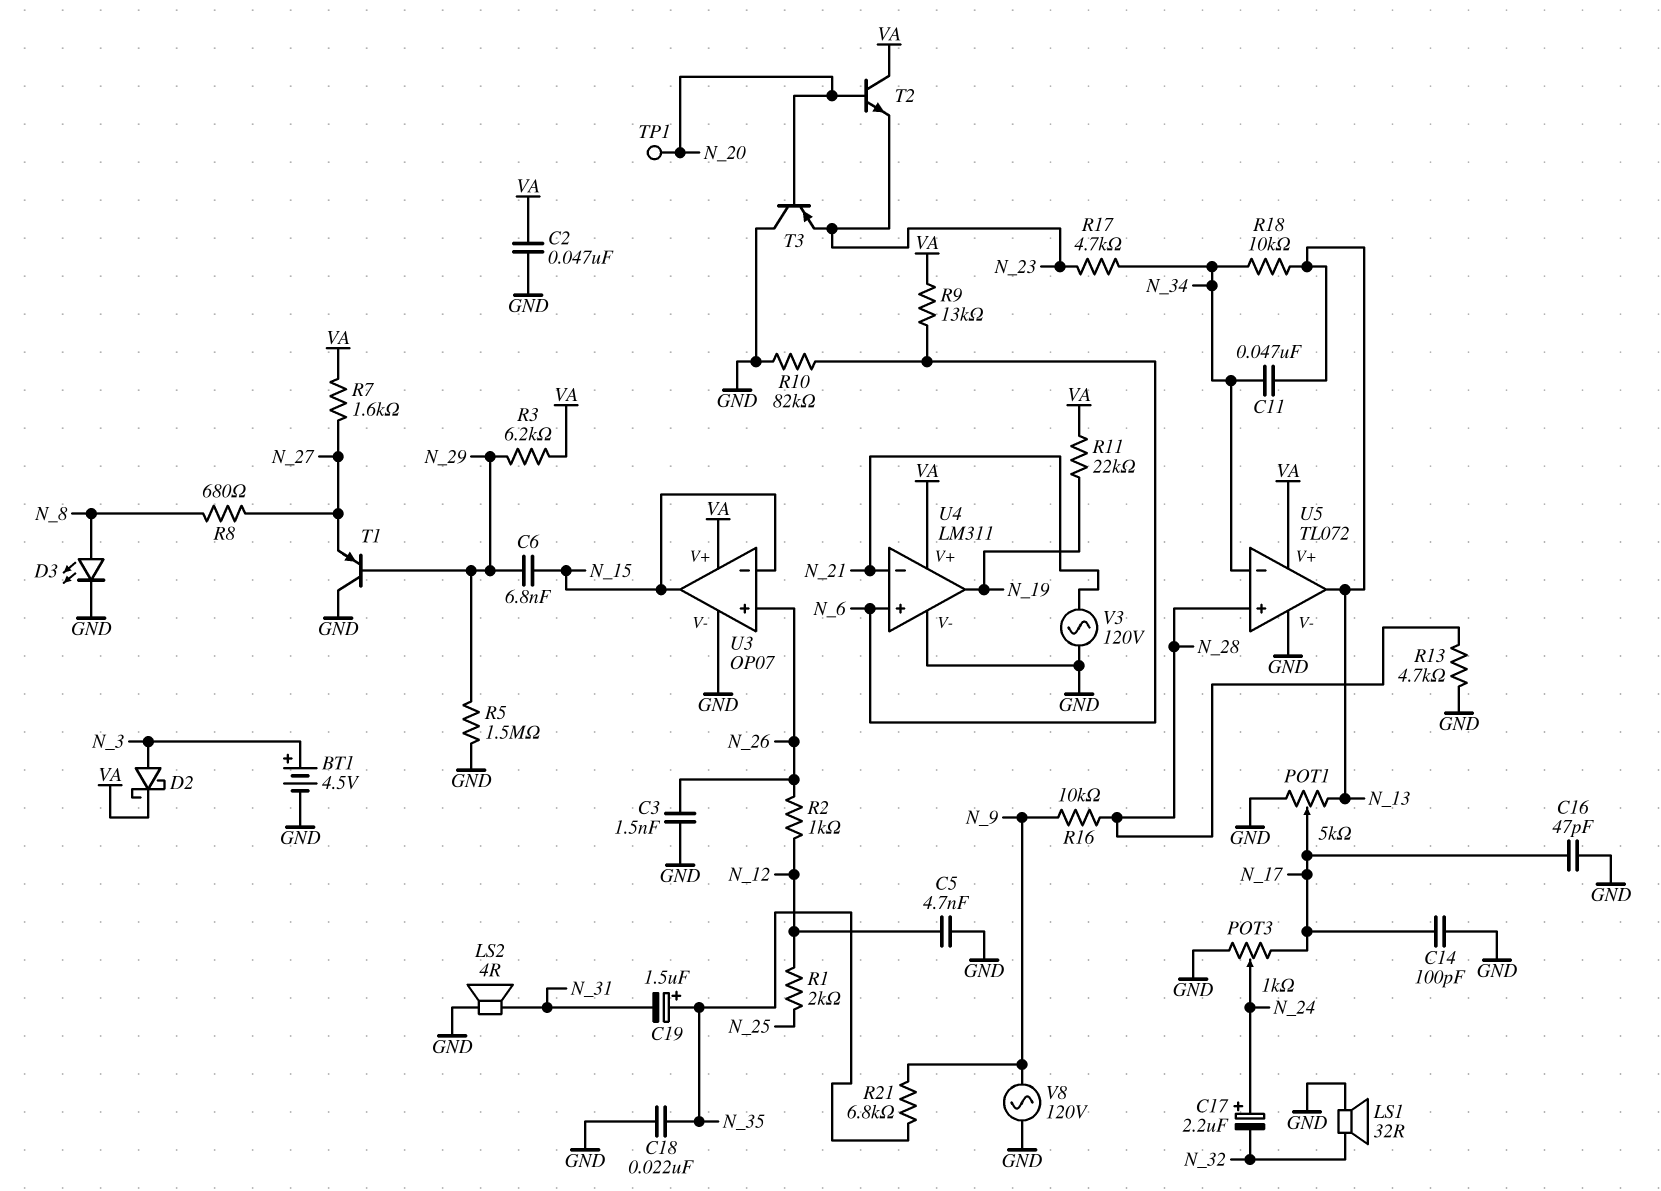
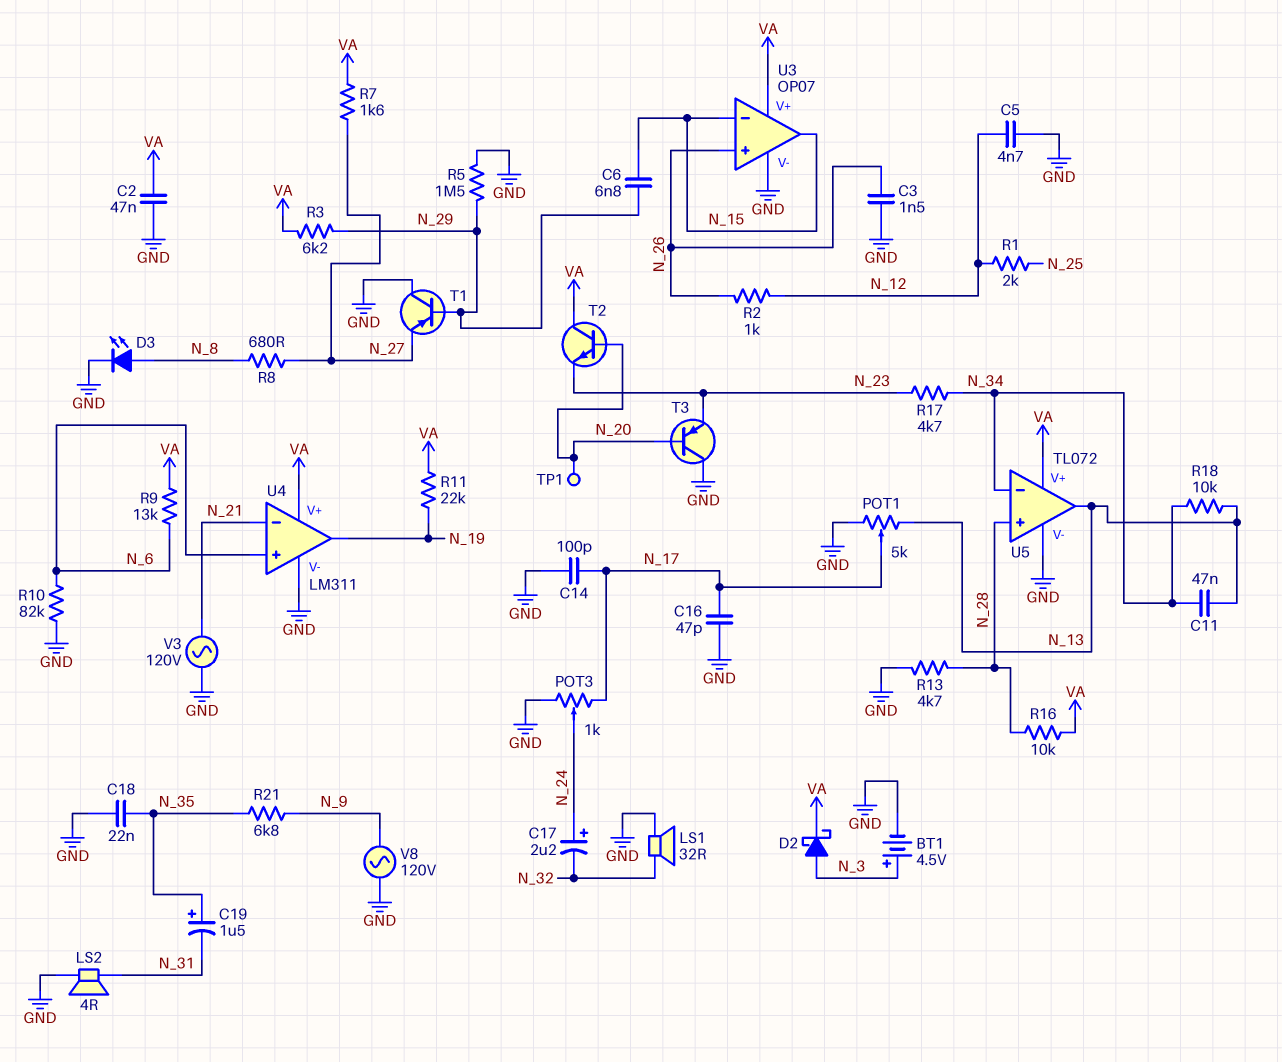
R16: 10k (N_9, N_28) -> 10k (N_28, VA)

